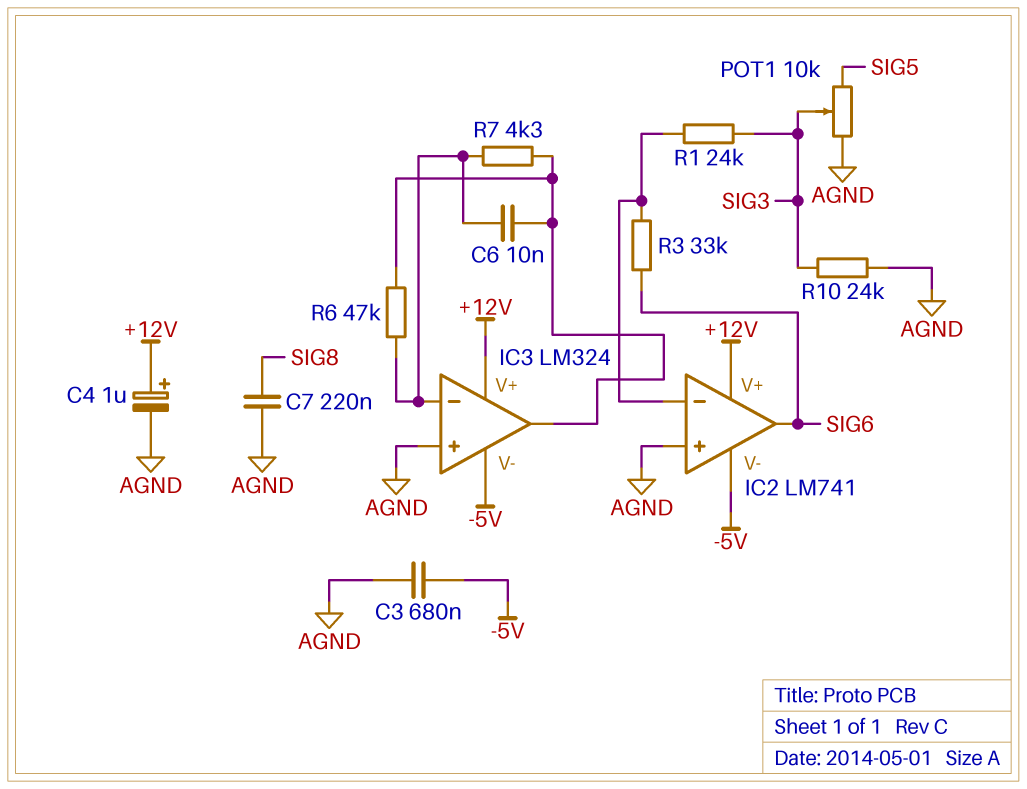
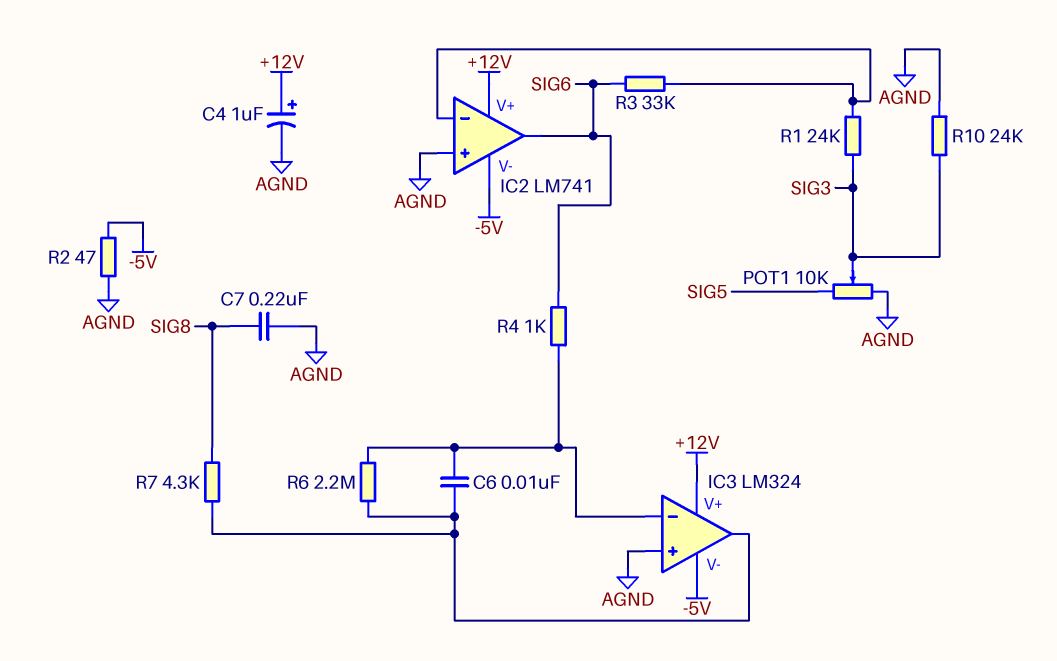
C3: 680nF (-5V, AGND) -> none
R2: none -> 47 (-5V, AGND)
R4: none -> 1k (IC3/in-, SIG6)
R6: 47k (IC3/in-, IC3/out) -> 2.2M (IC3/in-, IC3/out)
R7: 4.3k (IC3/in-, IC3/out) -> 4.3k (IC3/out, SIG8)

